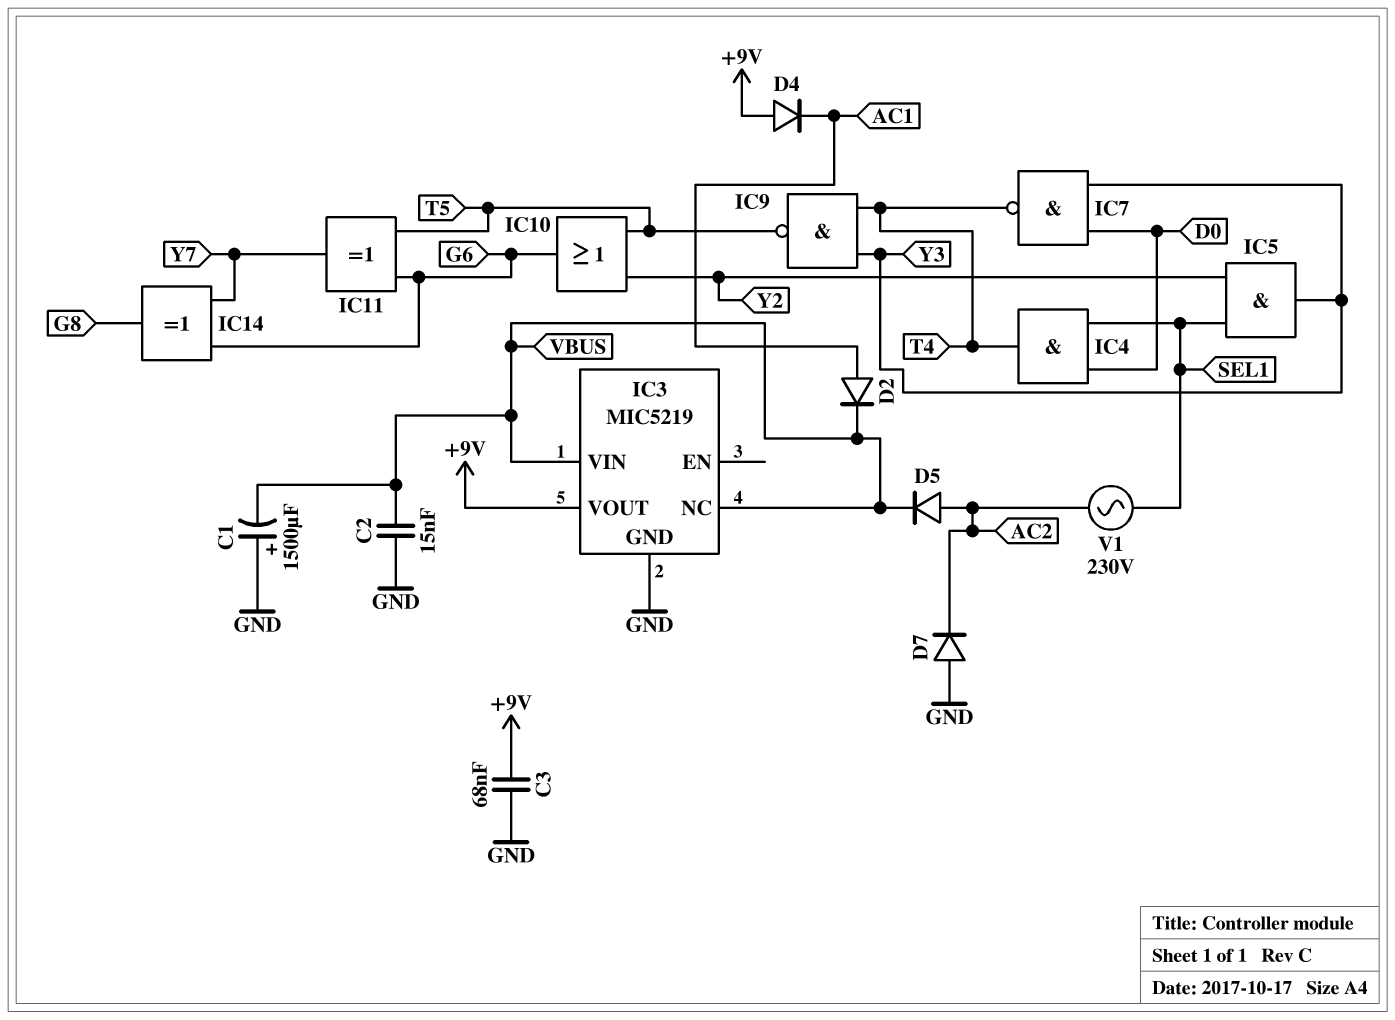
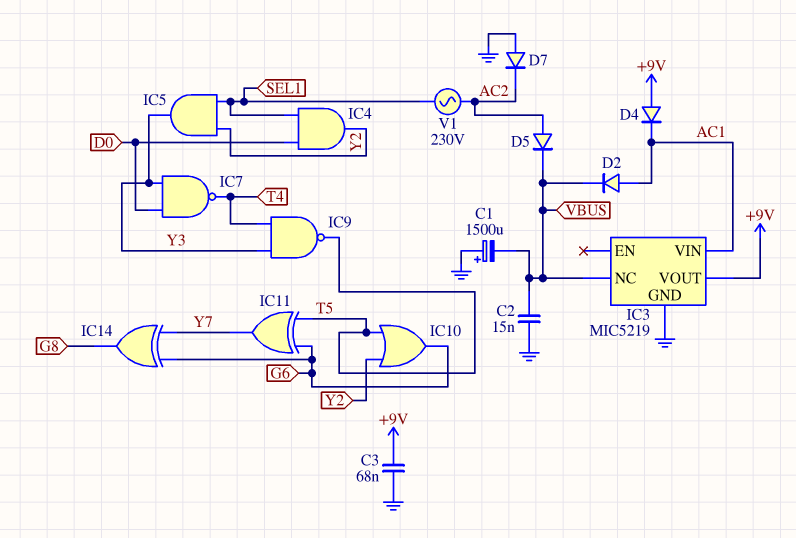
IC3 pin VIN: VBUS -> AC1
IC4: AND (in D0, in SEL1, out T4) -> AND (in D0, in SEL1, out Y2)

